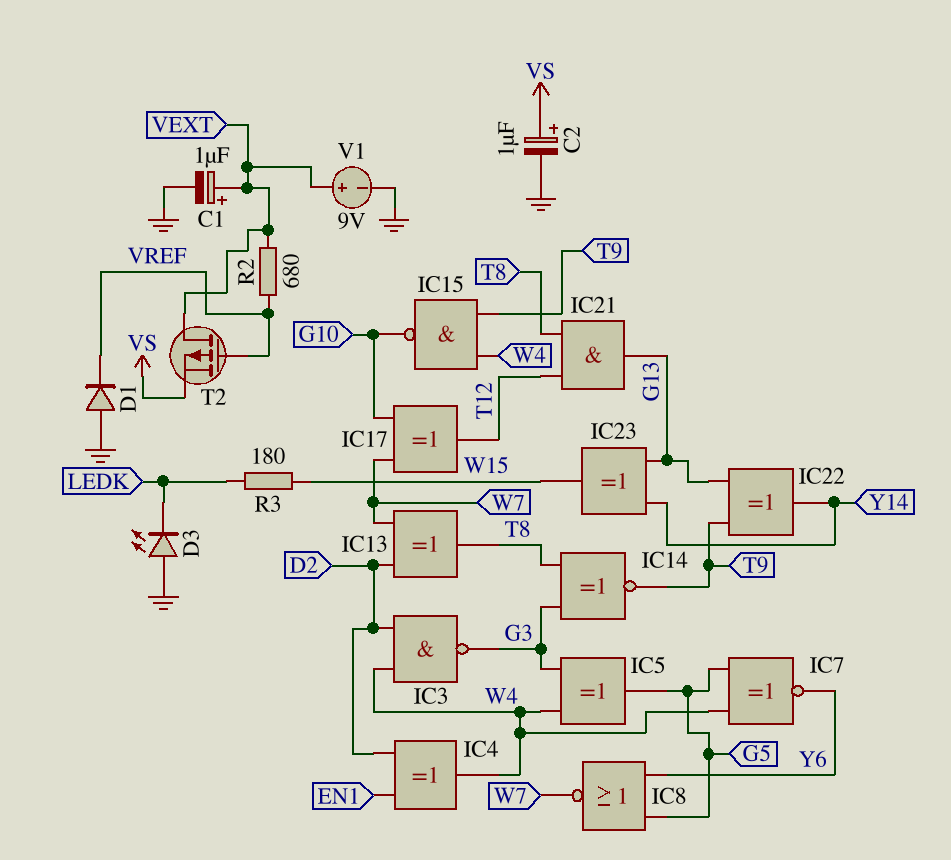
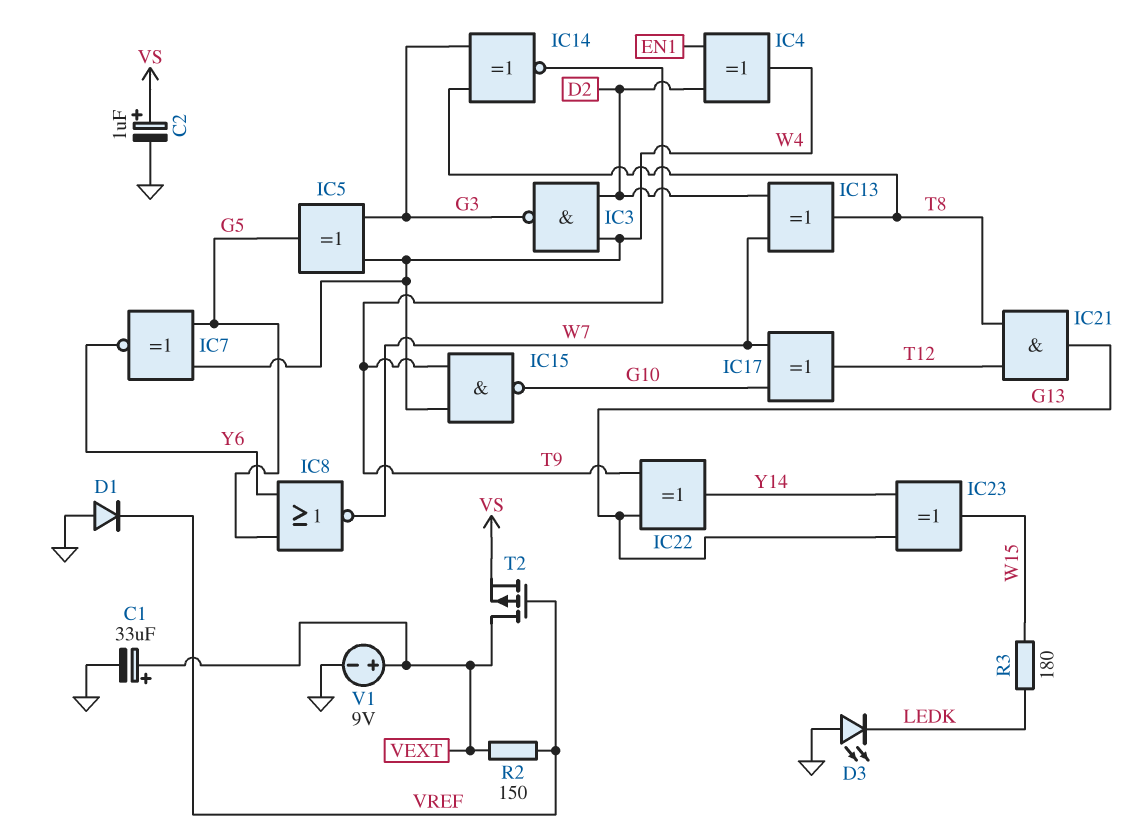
C1: 1uF (plus VEXT, minus GND) -> 33uF (plus VEXT, minus GND)
R2: 680 (VEXT, VREF) -> 150 (VEXT, VREF)

